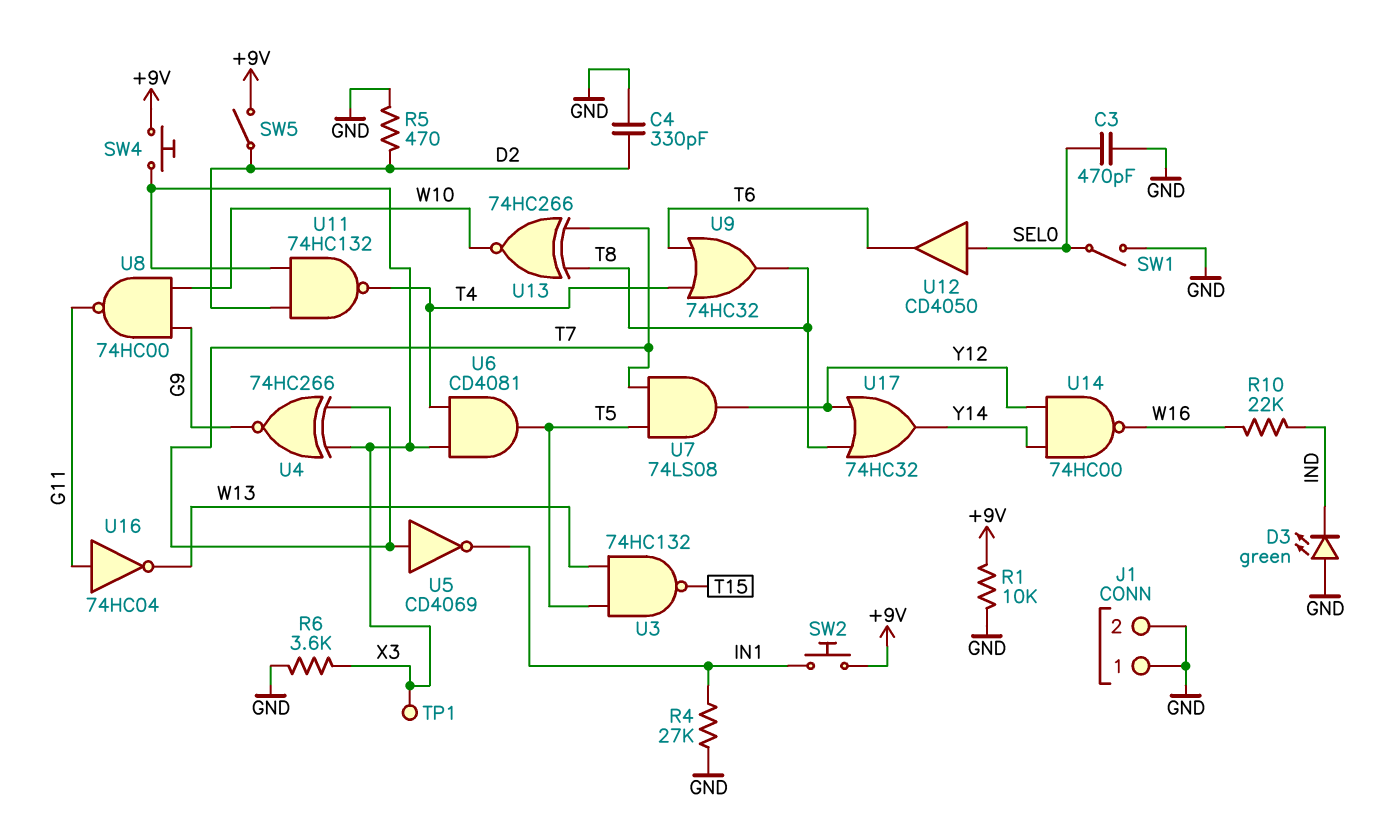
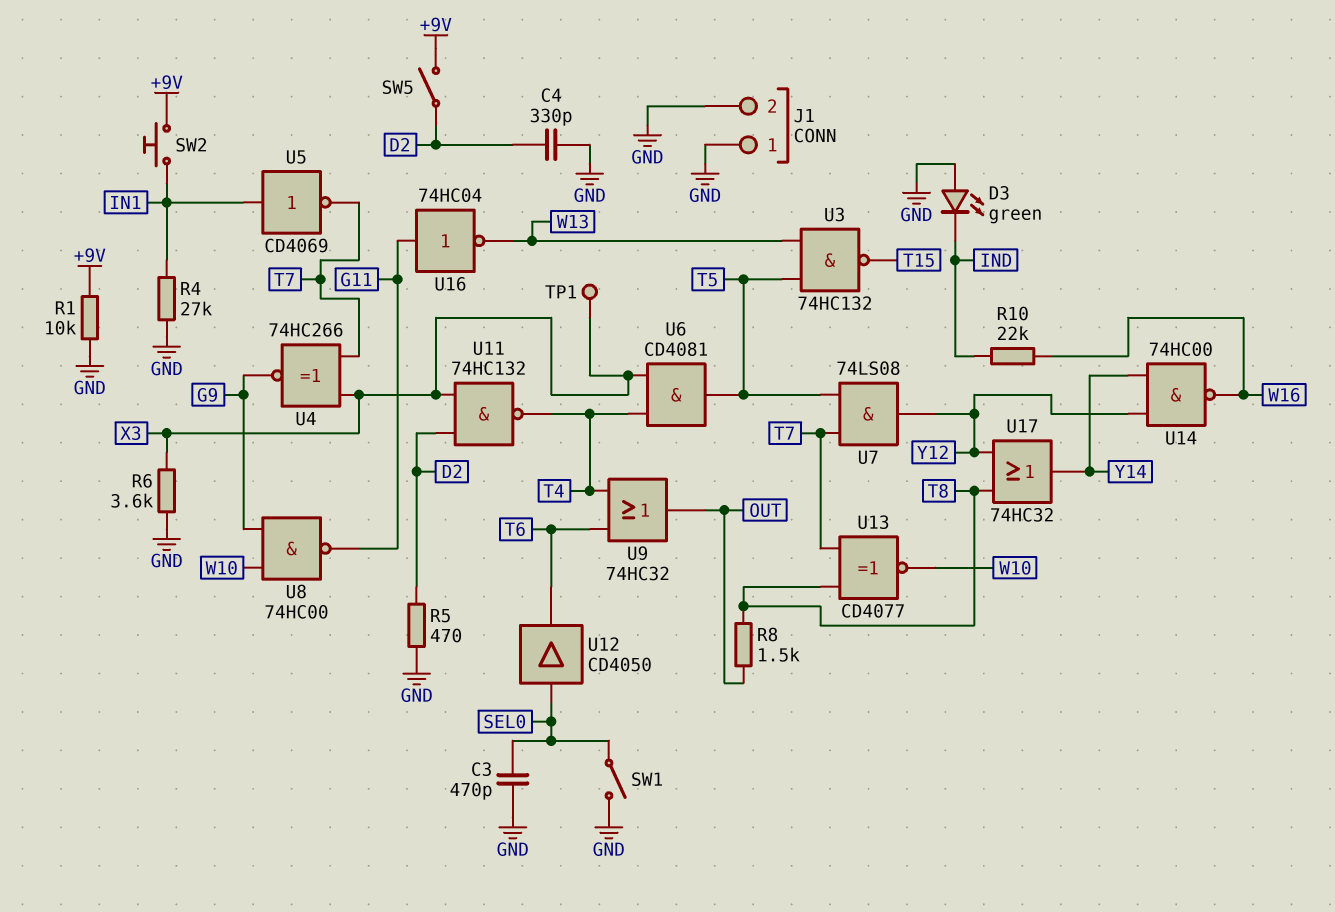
R8: none -> 1.5k (OUT, T8)
SW4: button (+9V, X3) -> none
U5: NOT CD4069 (in T7, out IN1) -> NOT CD4069 (in IN1, out T7)
U9: OR 74HC32 (in T4, in T6, out T8) -> OR 74HC32 (in T4, in T6, out OUT)
U13: XNOR 74HC266 (in T7, in T8, out W10) -> XNOR CD4077 (in T7, in T8, out W10)

